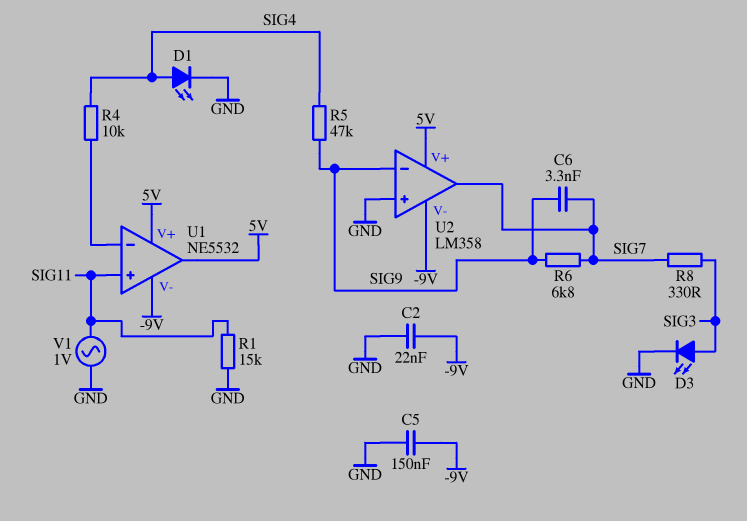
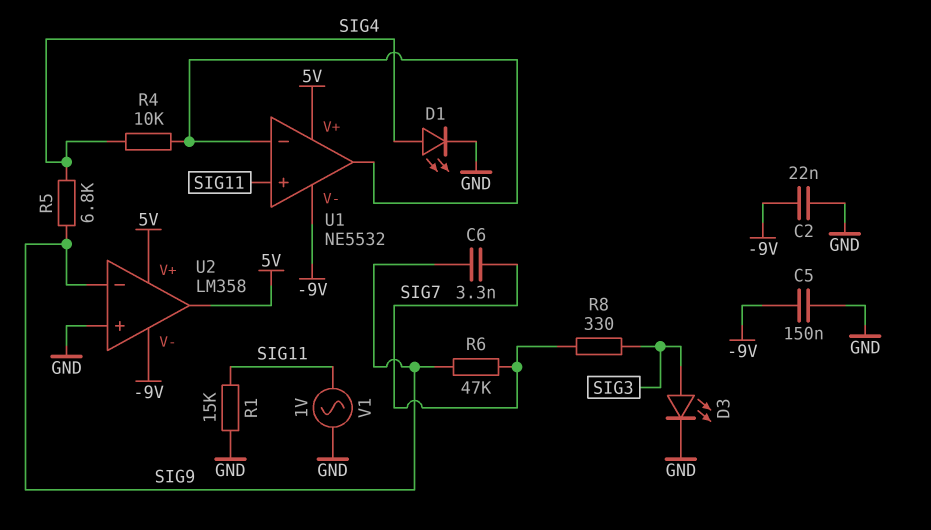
R5: 47k (SIG4, SIG9) -> 6.8k (SIG4, SIG9)
R6: 6.8k (SIG7, SIG9) -> 47k (SIG7, SIG9)
U1 pin out: 5V -> U1/in-
U2 pin out: SIG7 -> 5V

